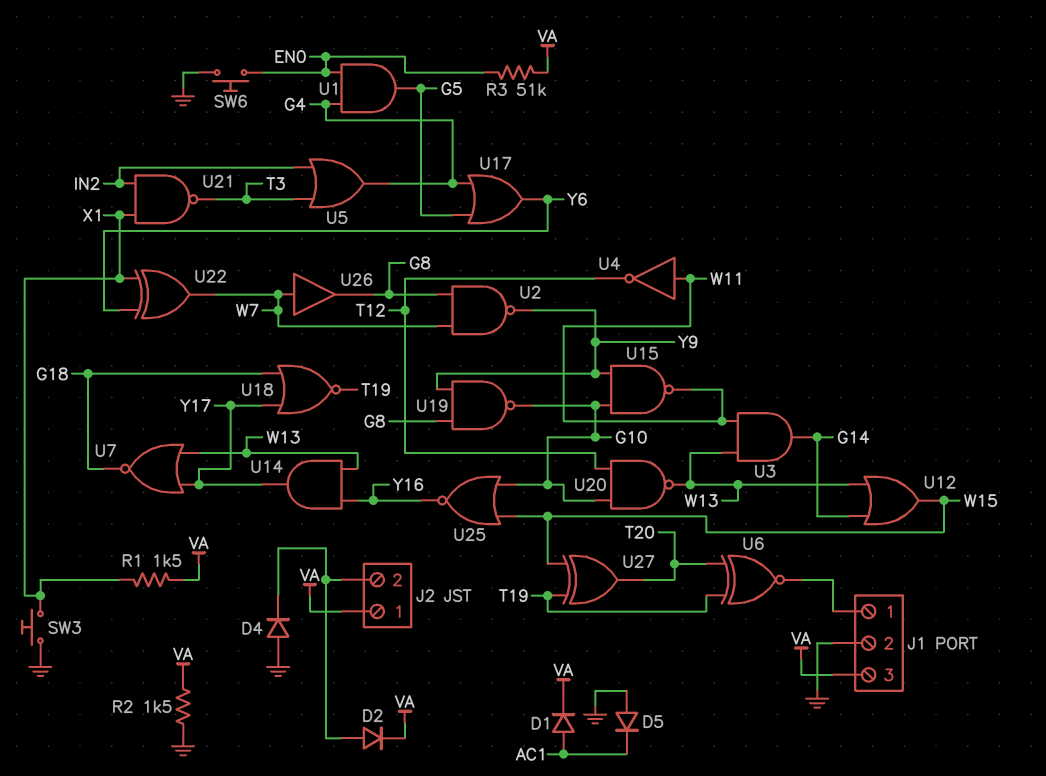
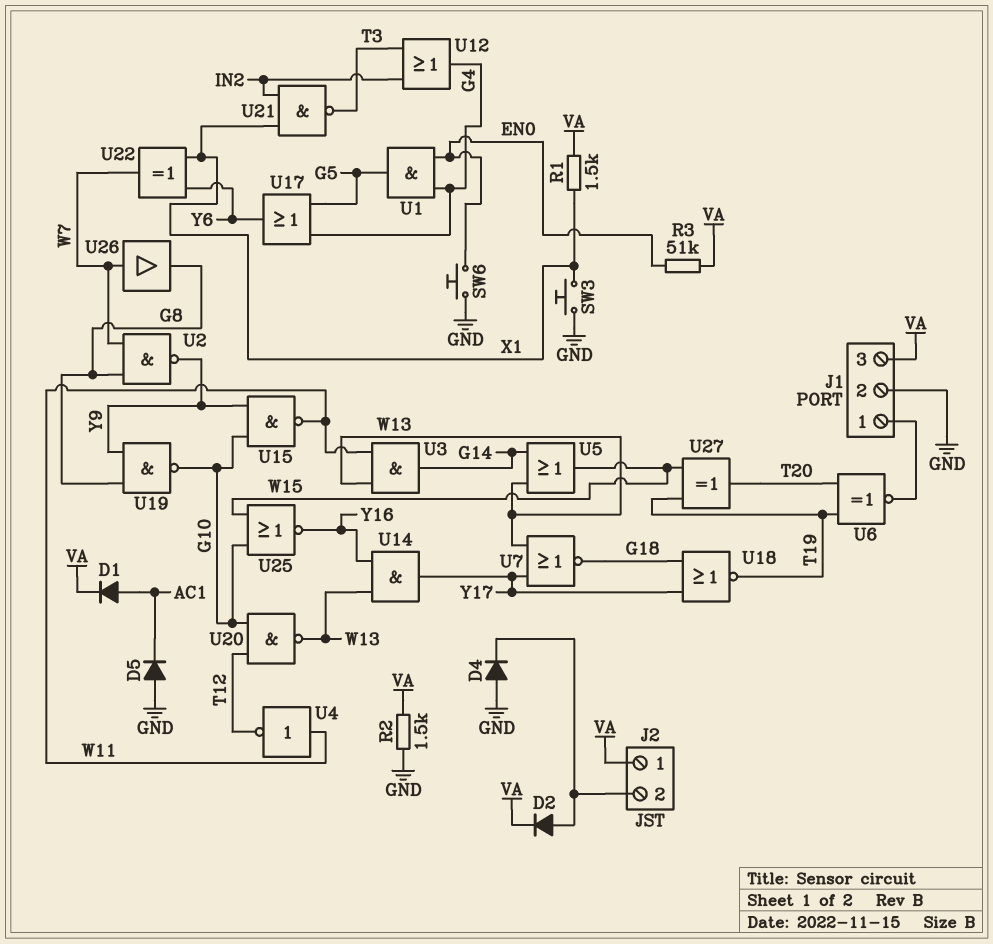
U5: OR (in IN2, in T3, out G4) -> OR (in G14, in W13, out W15)
U12: OR (in G14, in W13, out W15) -> OR (in IN2, in T3, out G4)

